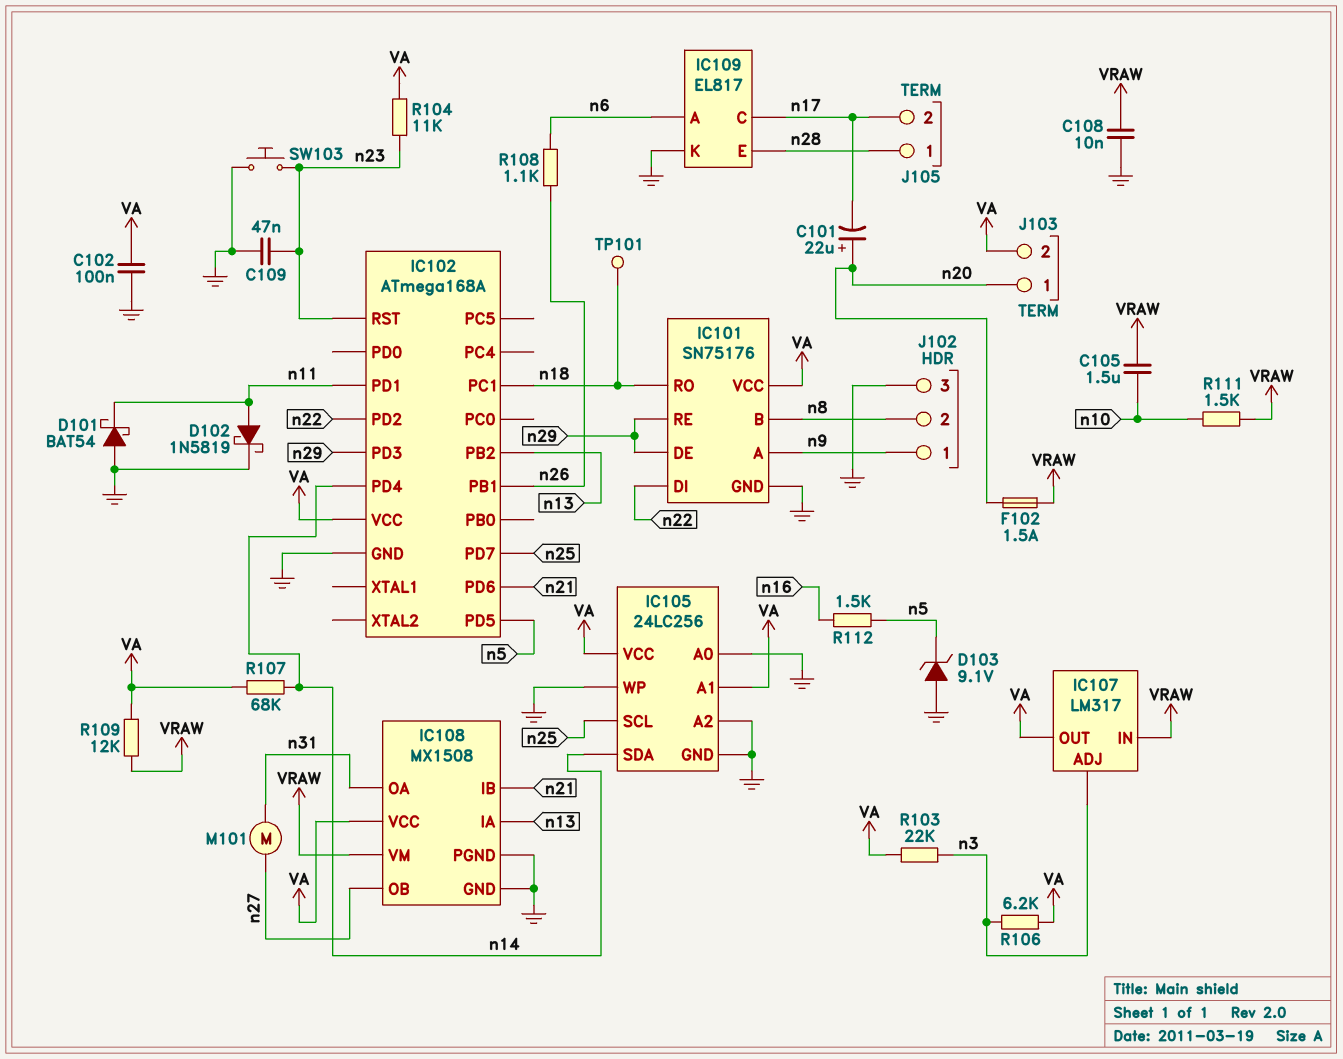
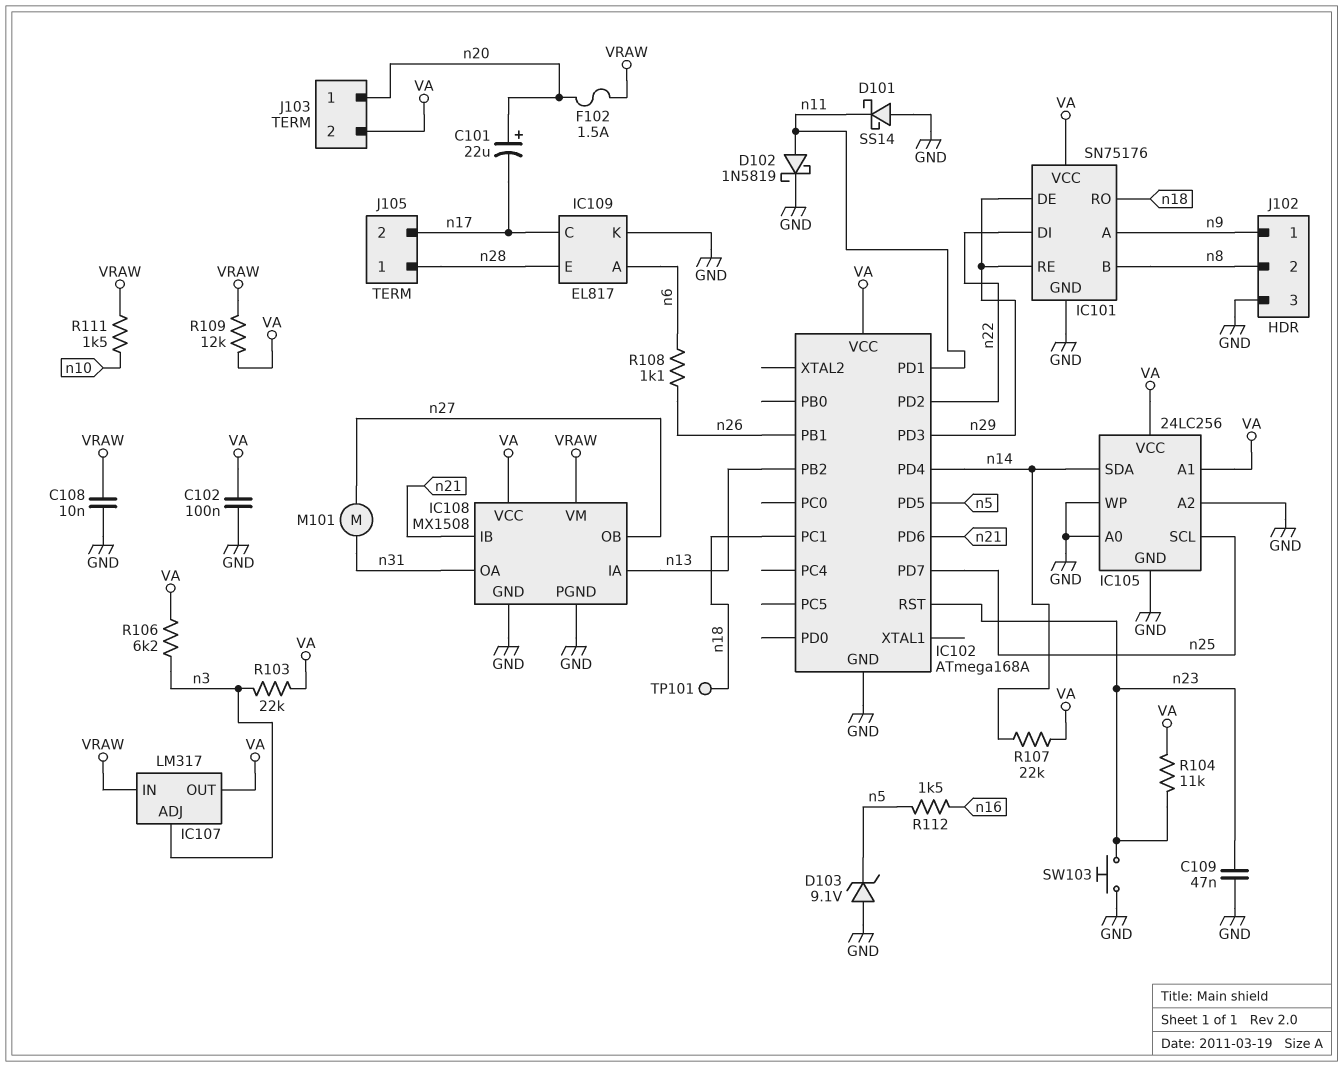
C105: 1.5uF (VRAW, n10) -> none
D101: schottky BAT54 (A GND, K n11) -> schottky SS14 (A GND, K n11)
R107: 68k (VA, n14) -> 22k (VA, n14)

